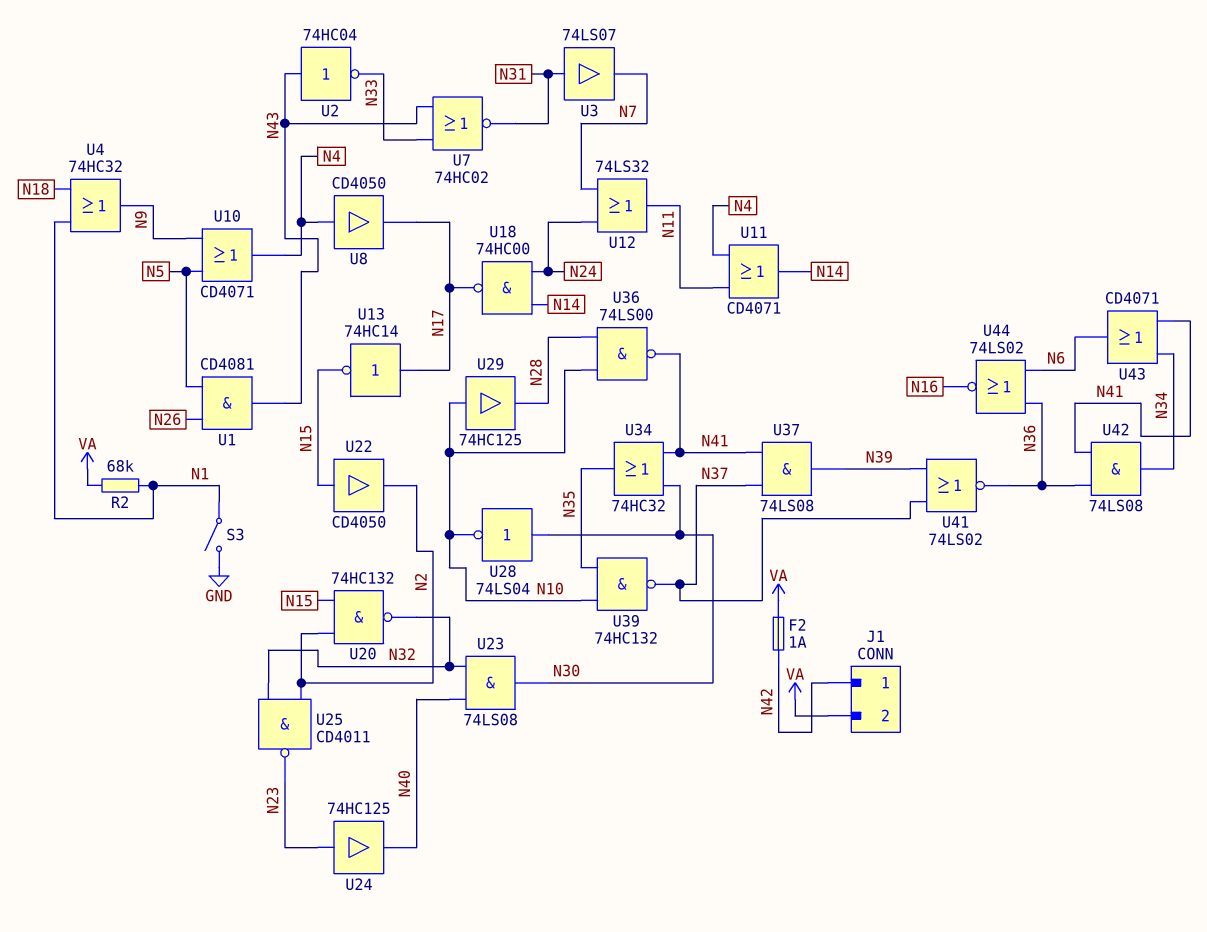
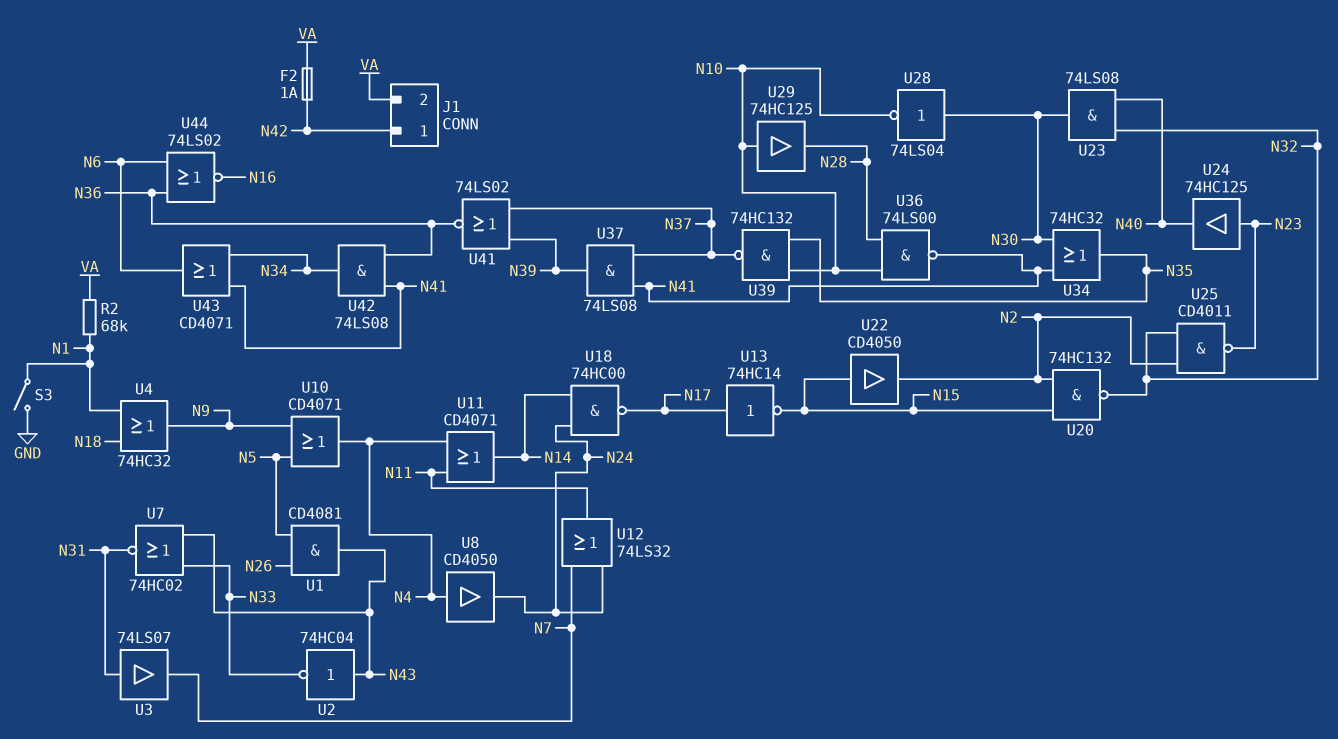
U8: buffer CD4050 (in N4, out N17) -> buffer CD4050 (in N4, out N24)

